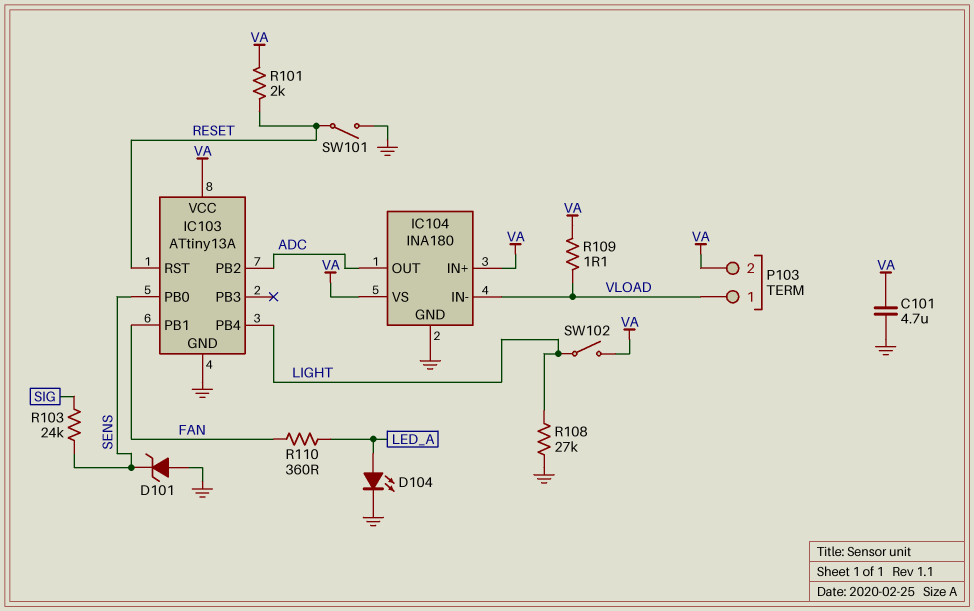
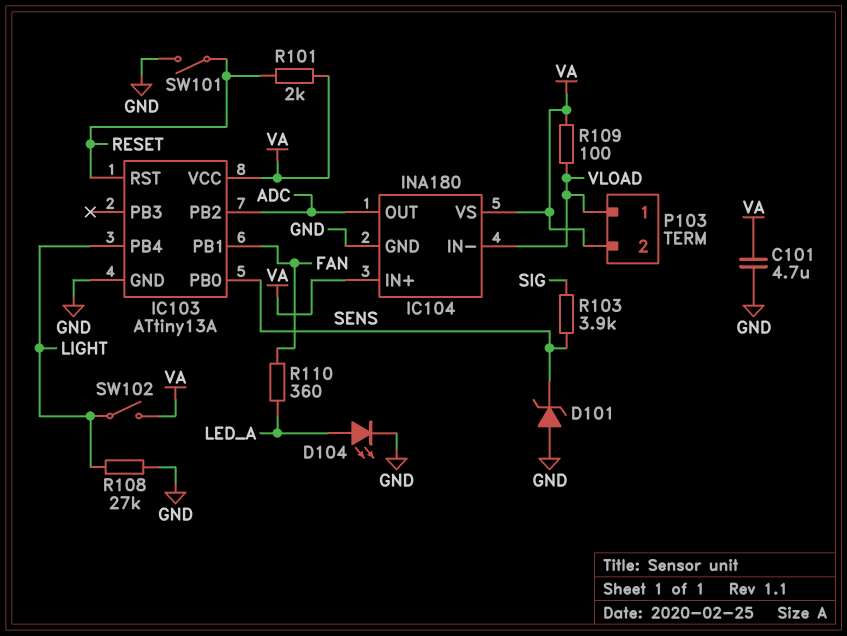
R103: 24k (SENS, SIG) -> 3.9k (SENS, SIG)
R109: 1.1 (VA, VLOAD) -> 100 (VA, VLOAD)

